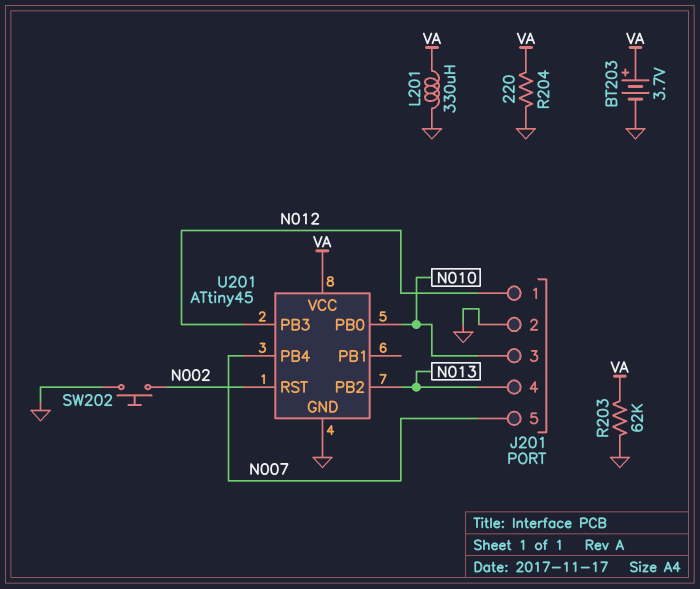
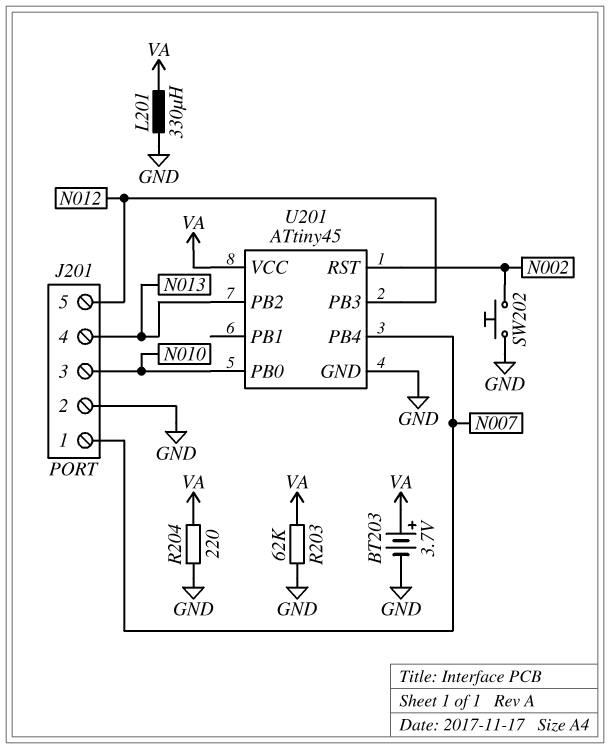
J201 pin 1: N012 -> N007
J201 pin 5: N007 -> N012

